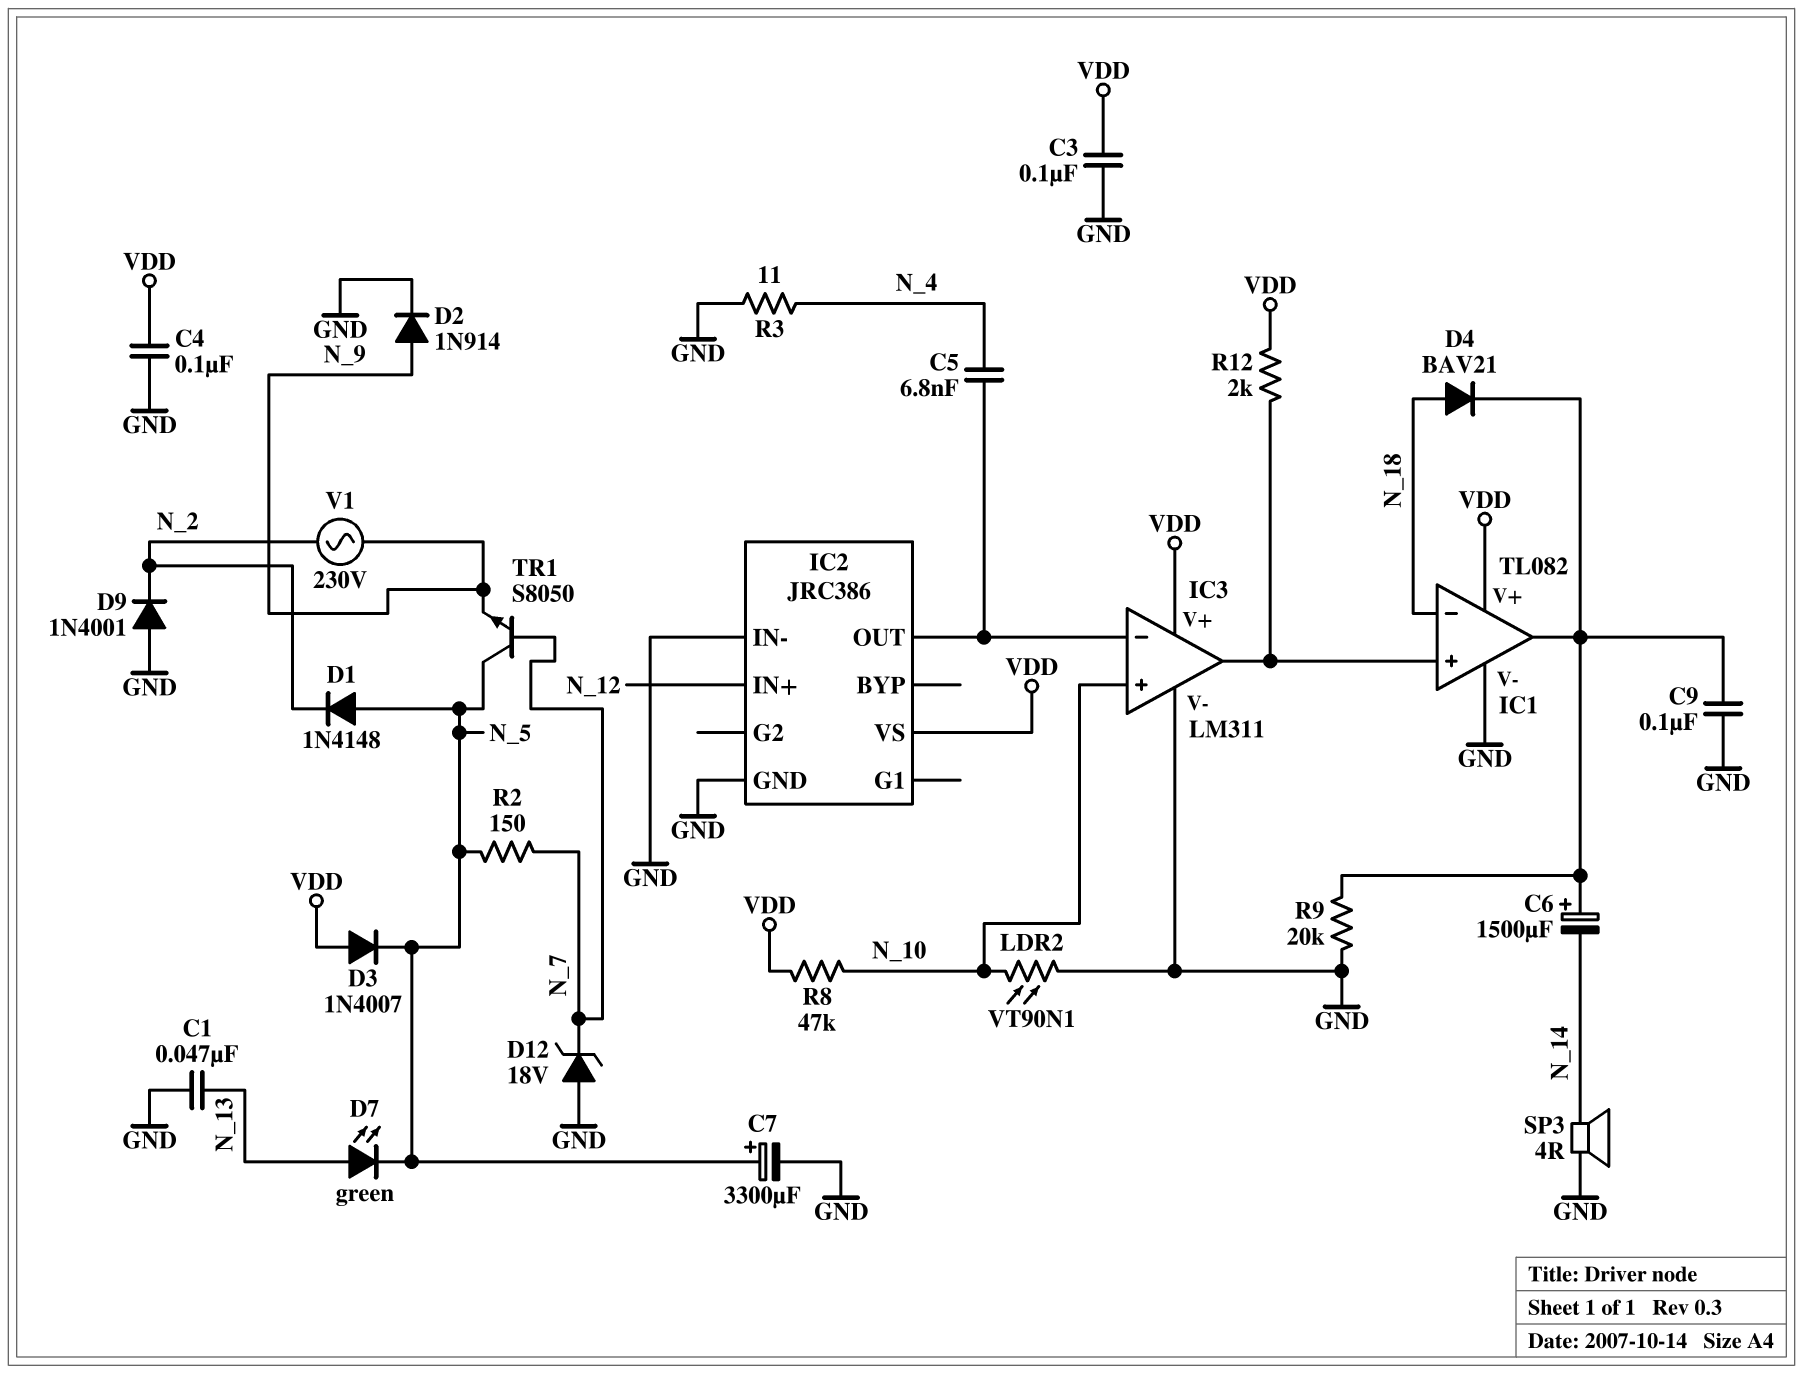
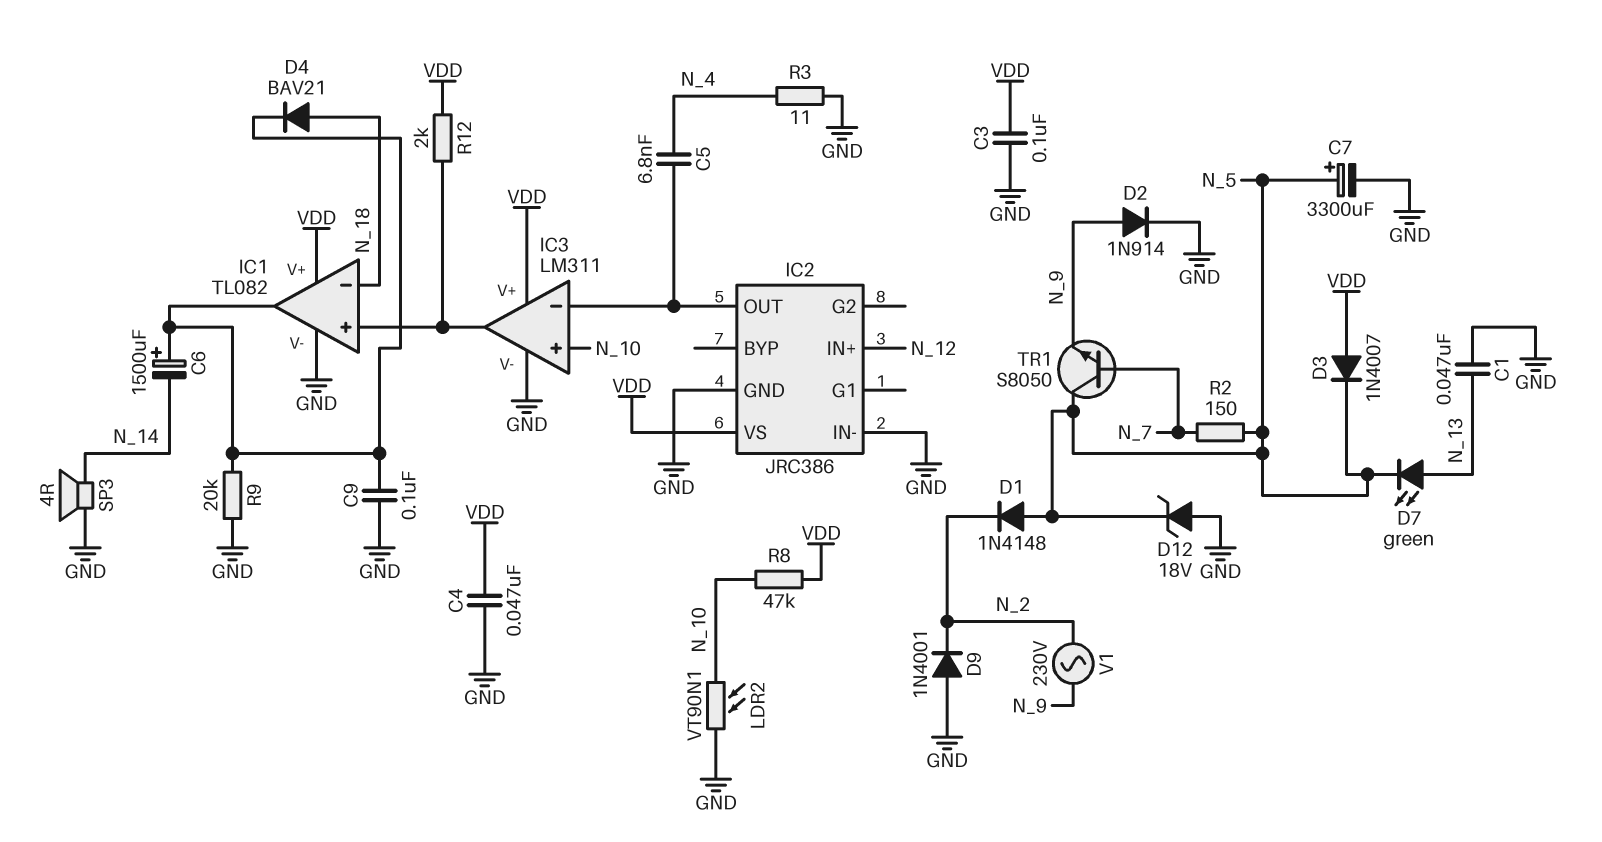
C4: 100nF (GND, VDD) -> 47nF (GND, VDD)
D12: zener 18V (A GND, K N_7) -> zener 18V (A GND, K N_5)

